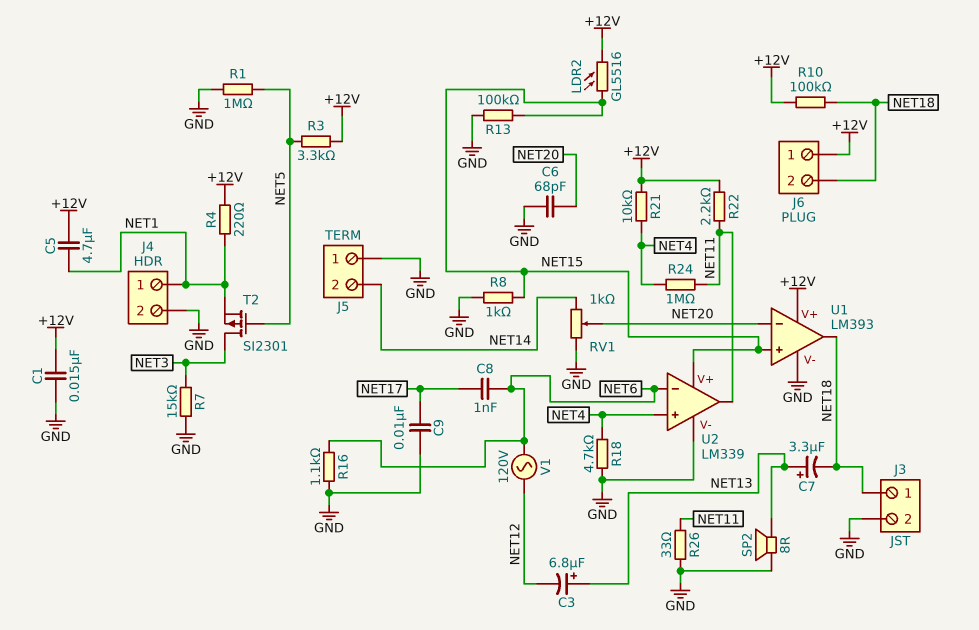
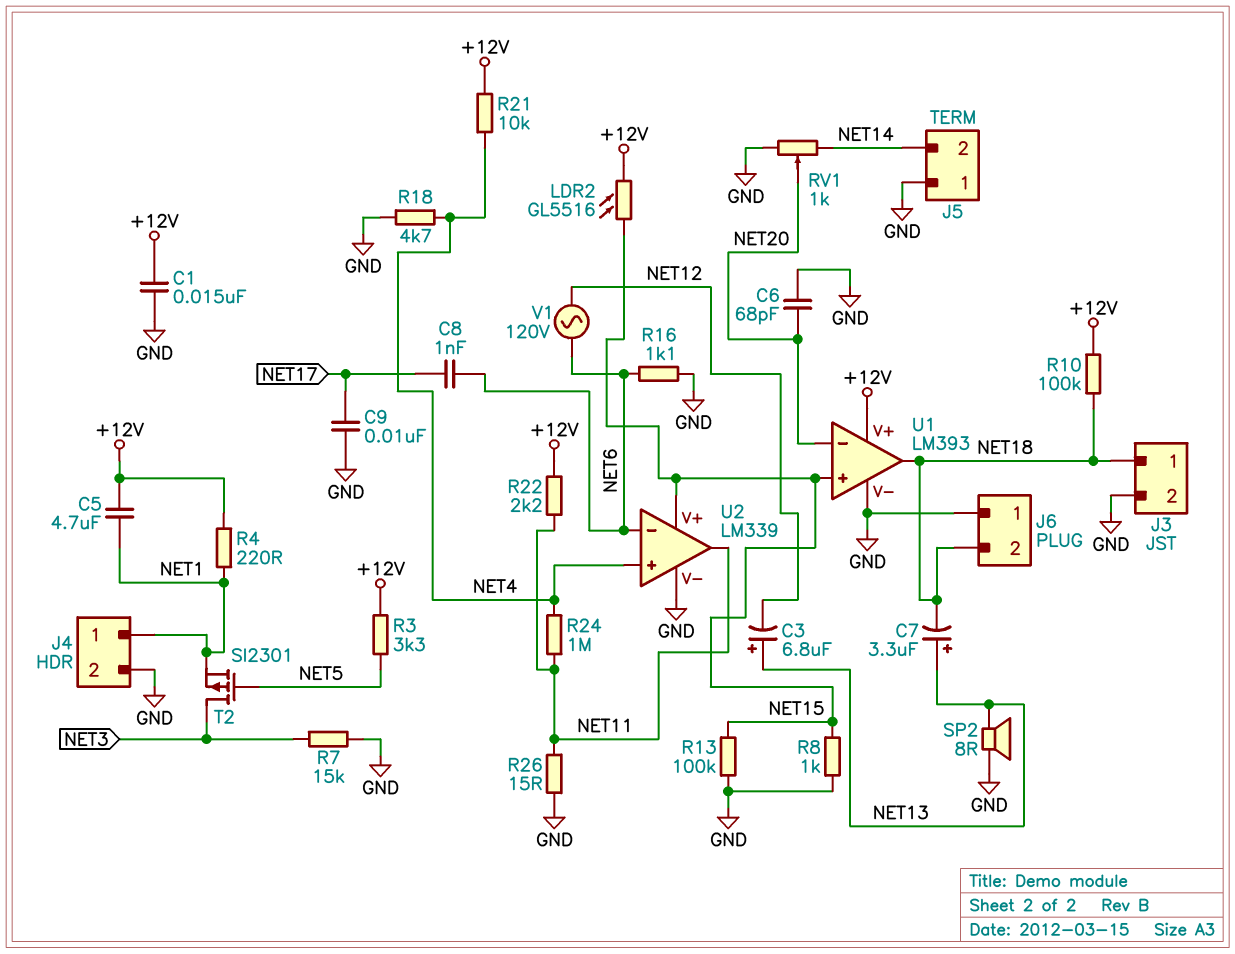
J6 pin 1: +12V -> GND
R1: 1M (GND, NET5) -> none
R26: 33 (GND, NET11) -> 15 (GND, NET11)

